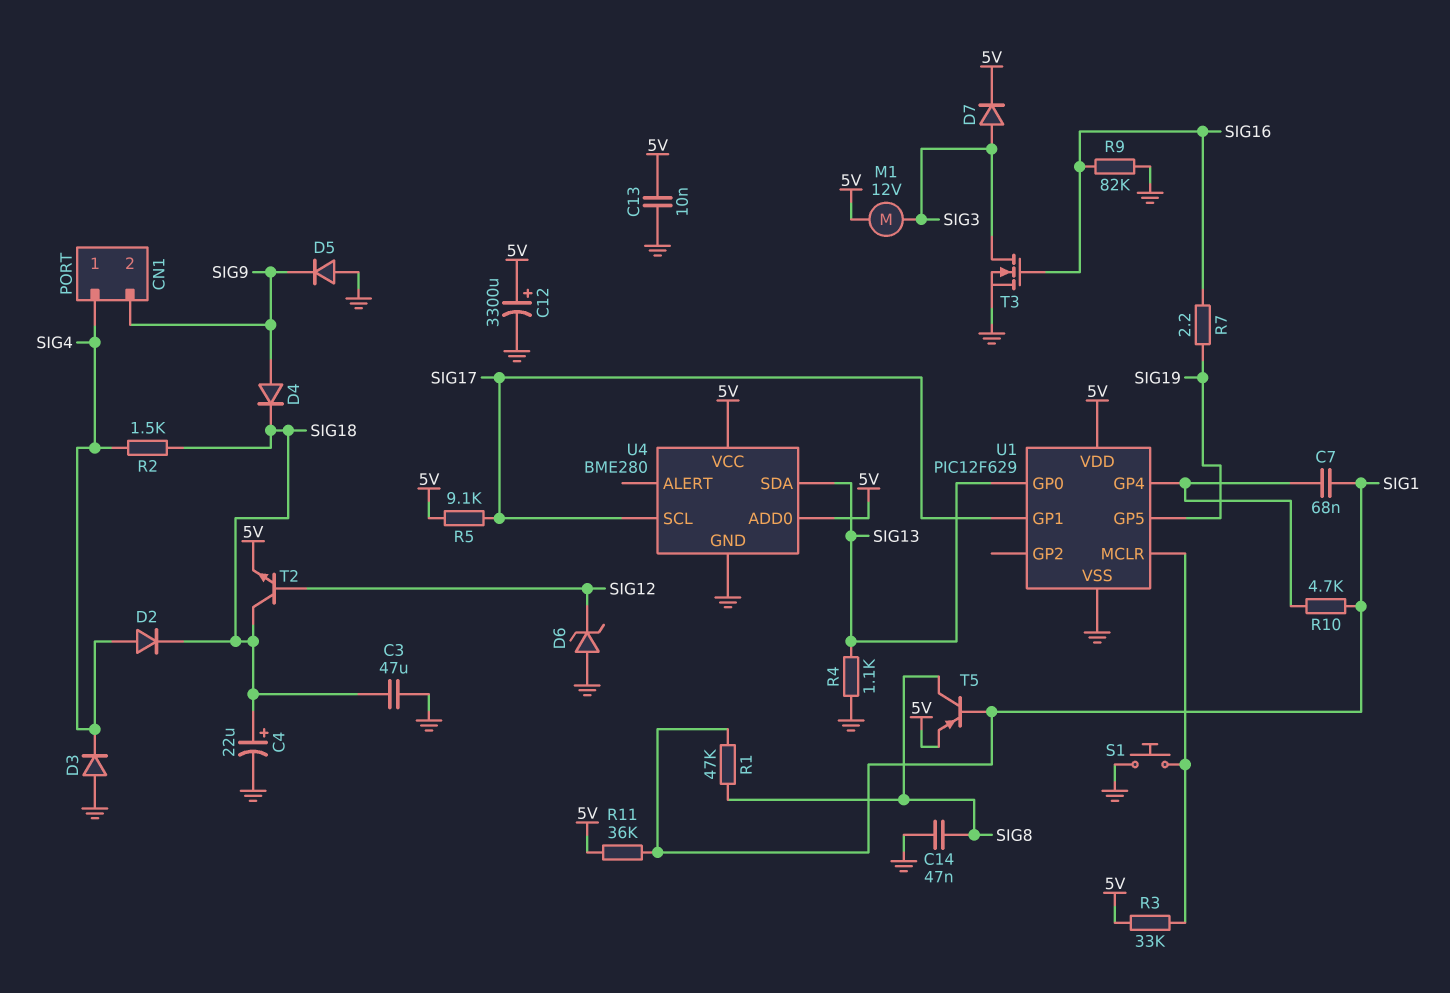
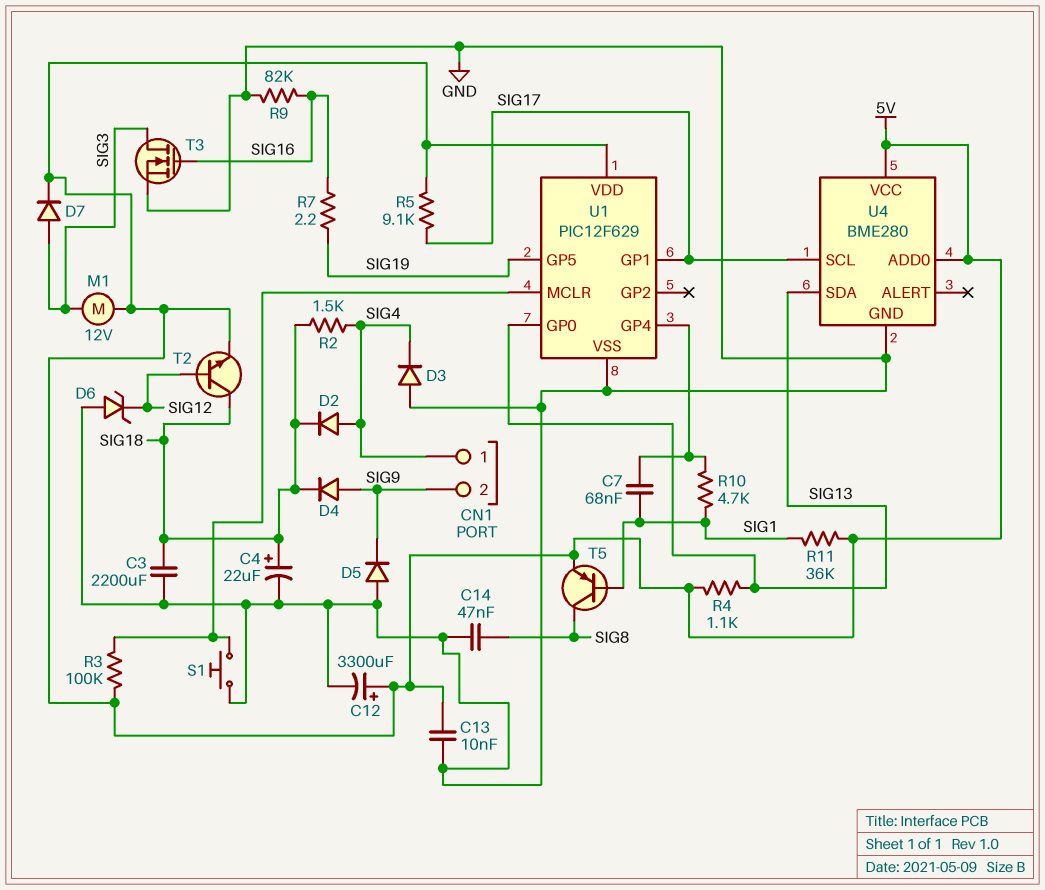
C3: 47uF (GND, SIG18) -> 2200uF (GND, SIG18)
R1: 47k (SIG1, SIG8) -> none
R3: 33k (5V, U1/MCLR) -> 100k (5V, U1/MCLR)
R4: 1.1k (GND, SIG13) -> 1.1k (5V, SIG13)

